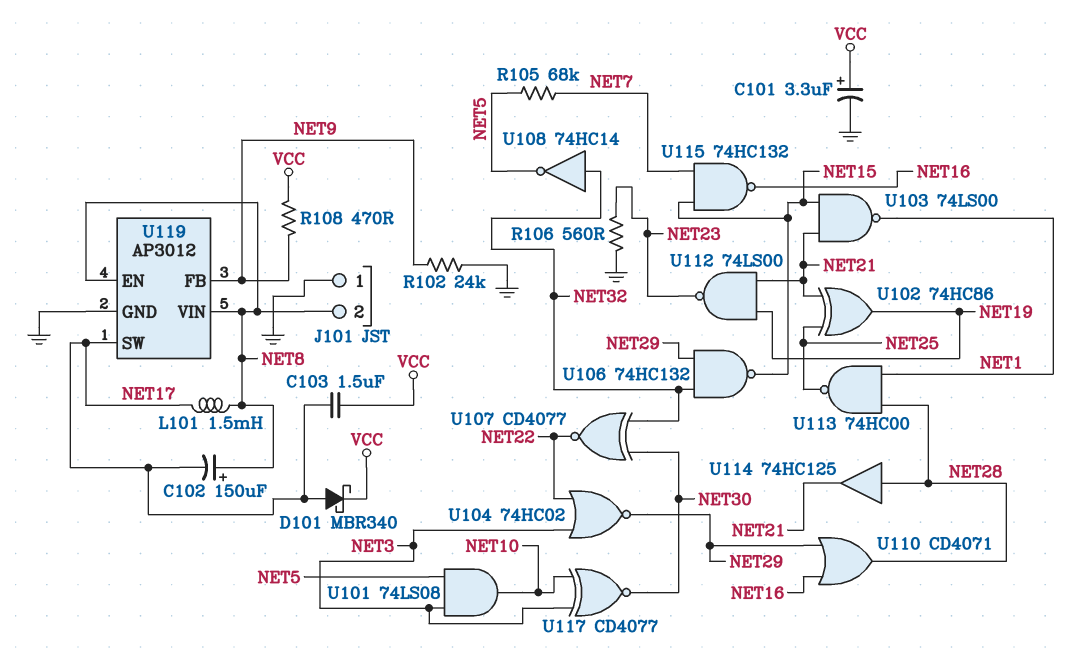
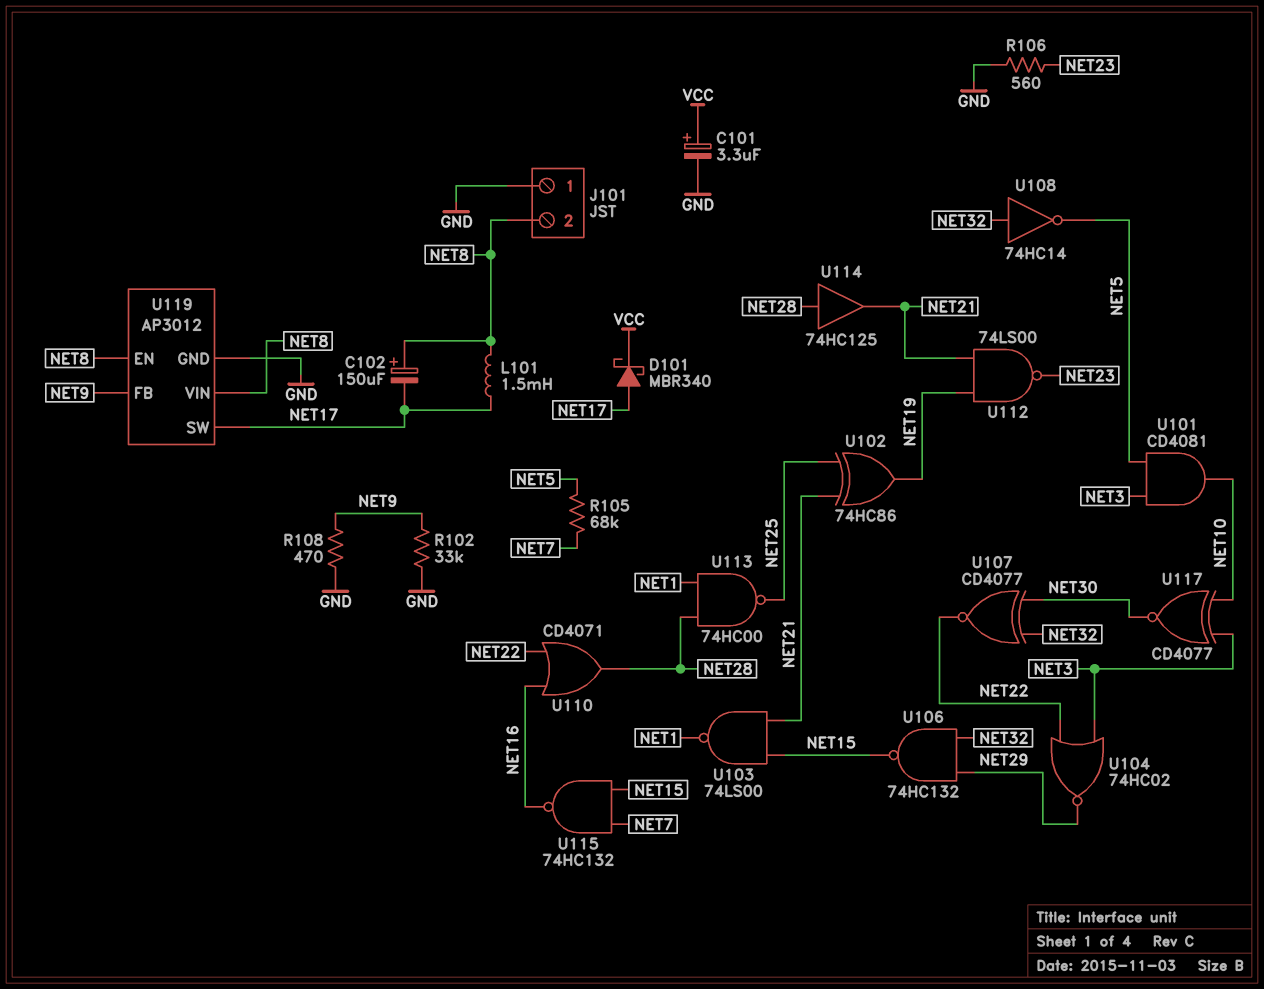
C103: 1.5uF (NET17, VCC) -> none
R102: 24k (GND, NET9) -> 33k (GND, NET9)
R108: 470 (NET9, VCC) -> 470 (GND, NET9)
U101: AND 74LS08 (in NET3, in NET5, out NET10) -> AND CD4081 (in NET3, in NET5, out NET10)
U110: OR CD4071 (in NET16, in NET29, out NET28) -> OR CD4071 (in NET16, in NET22, out NET28)

